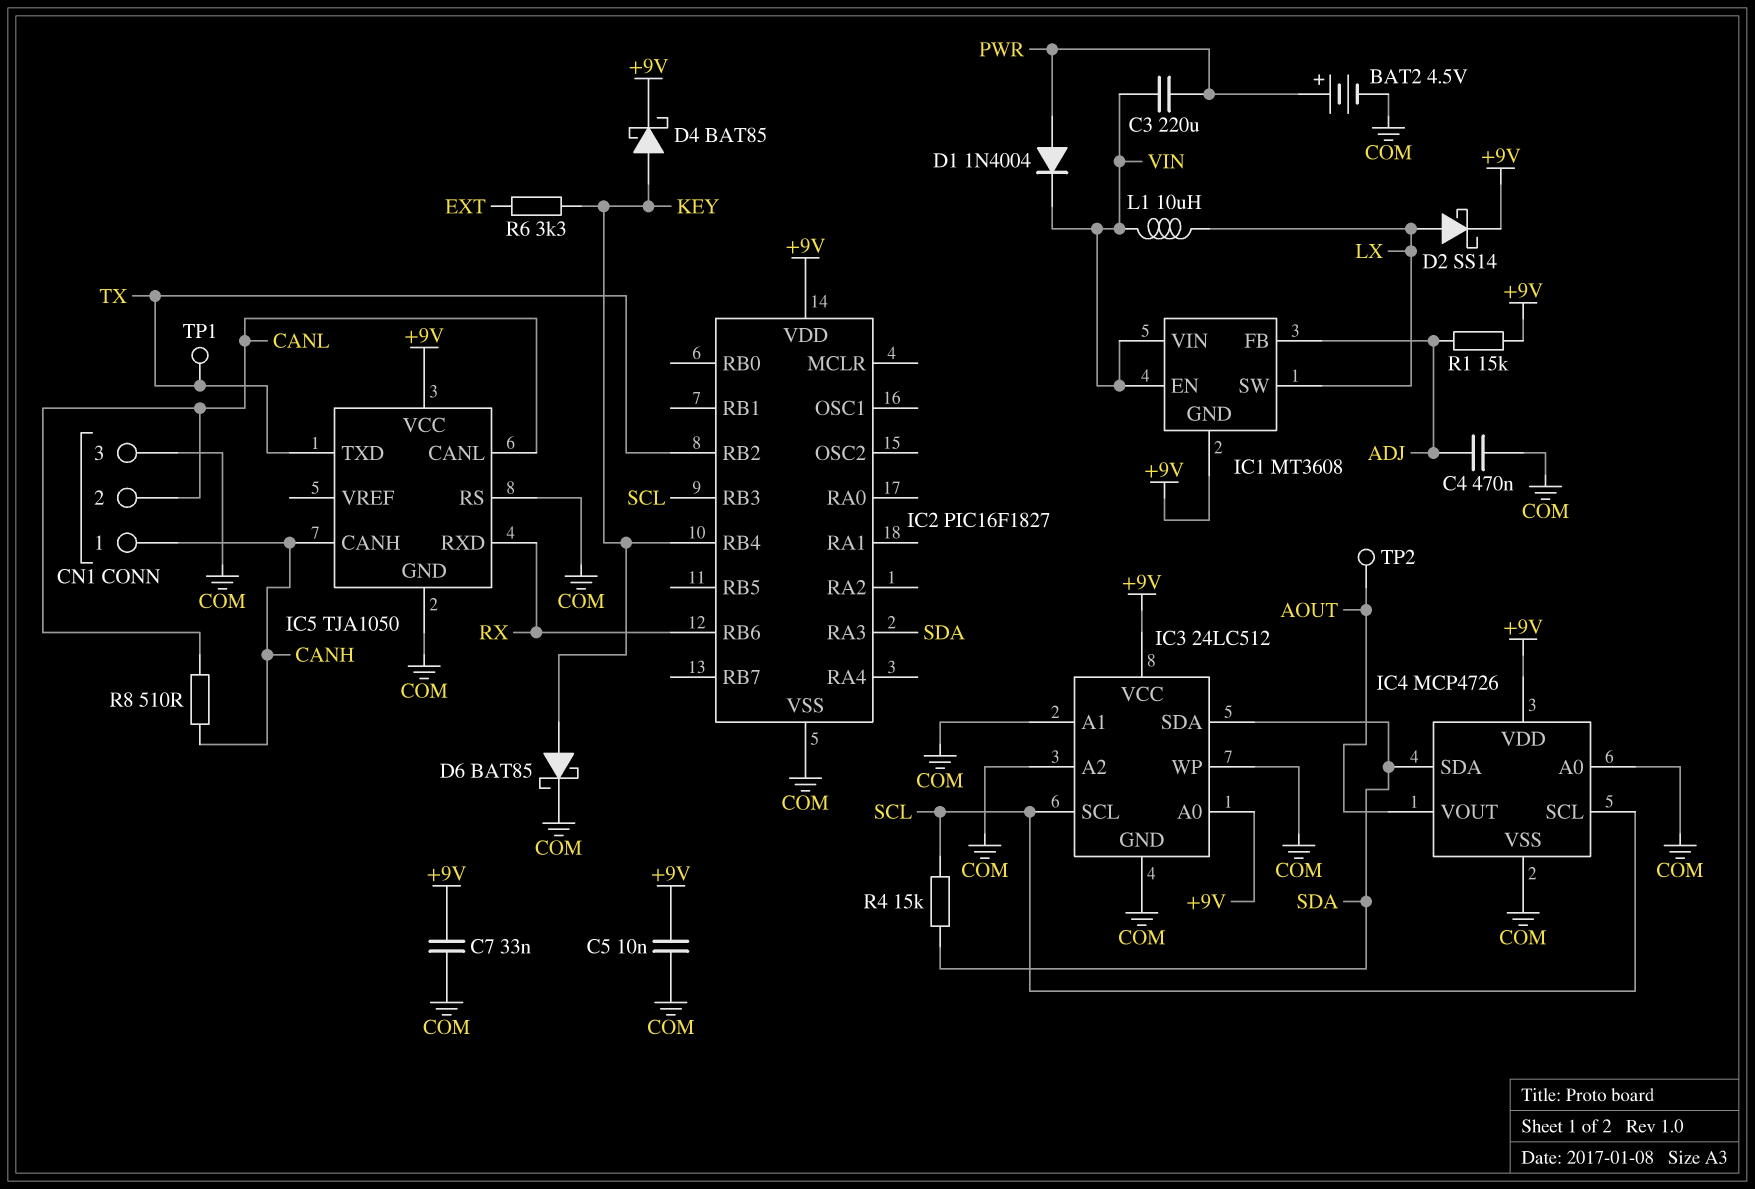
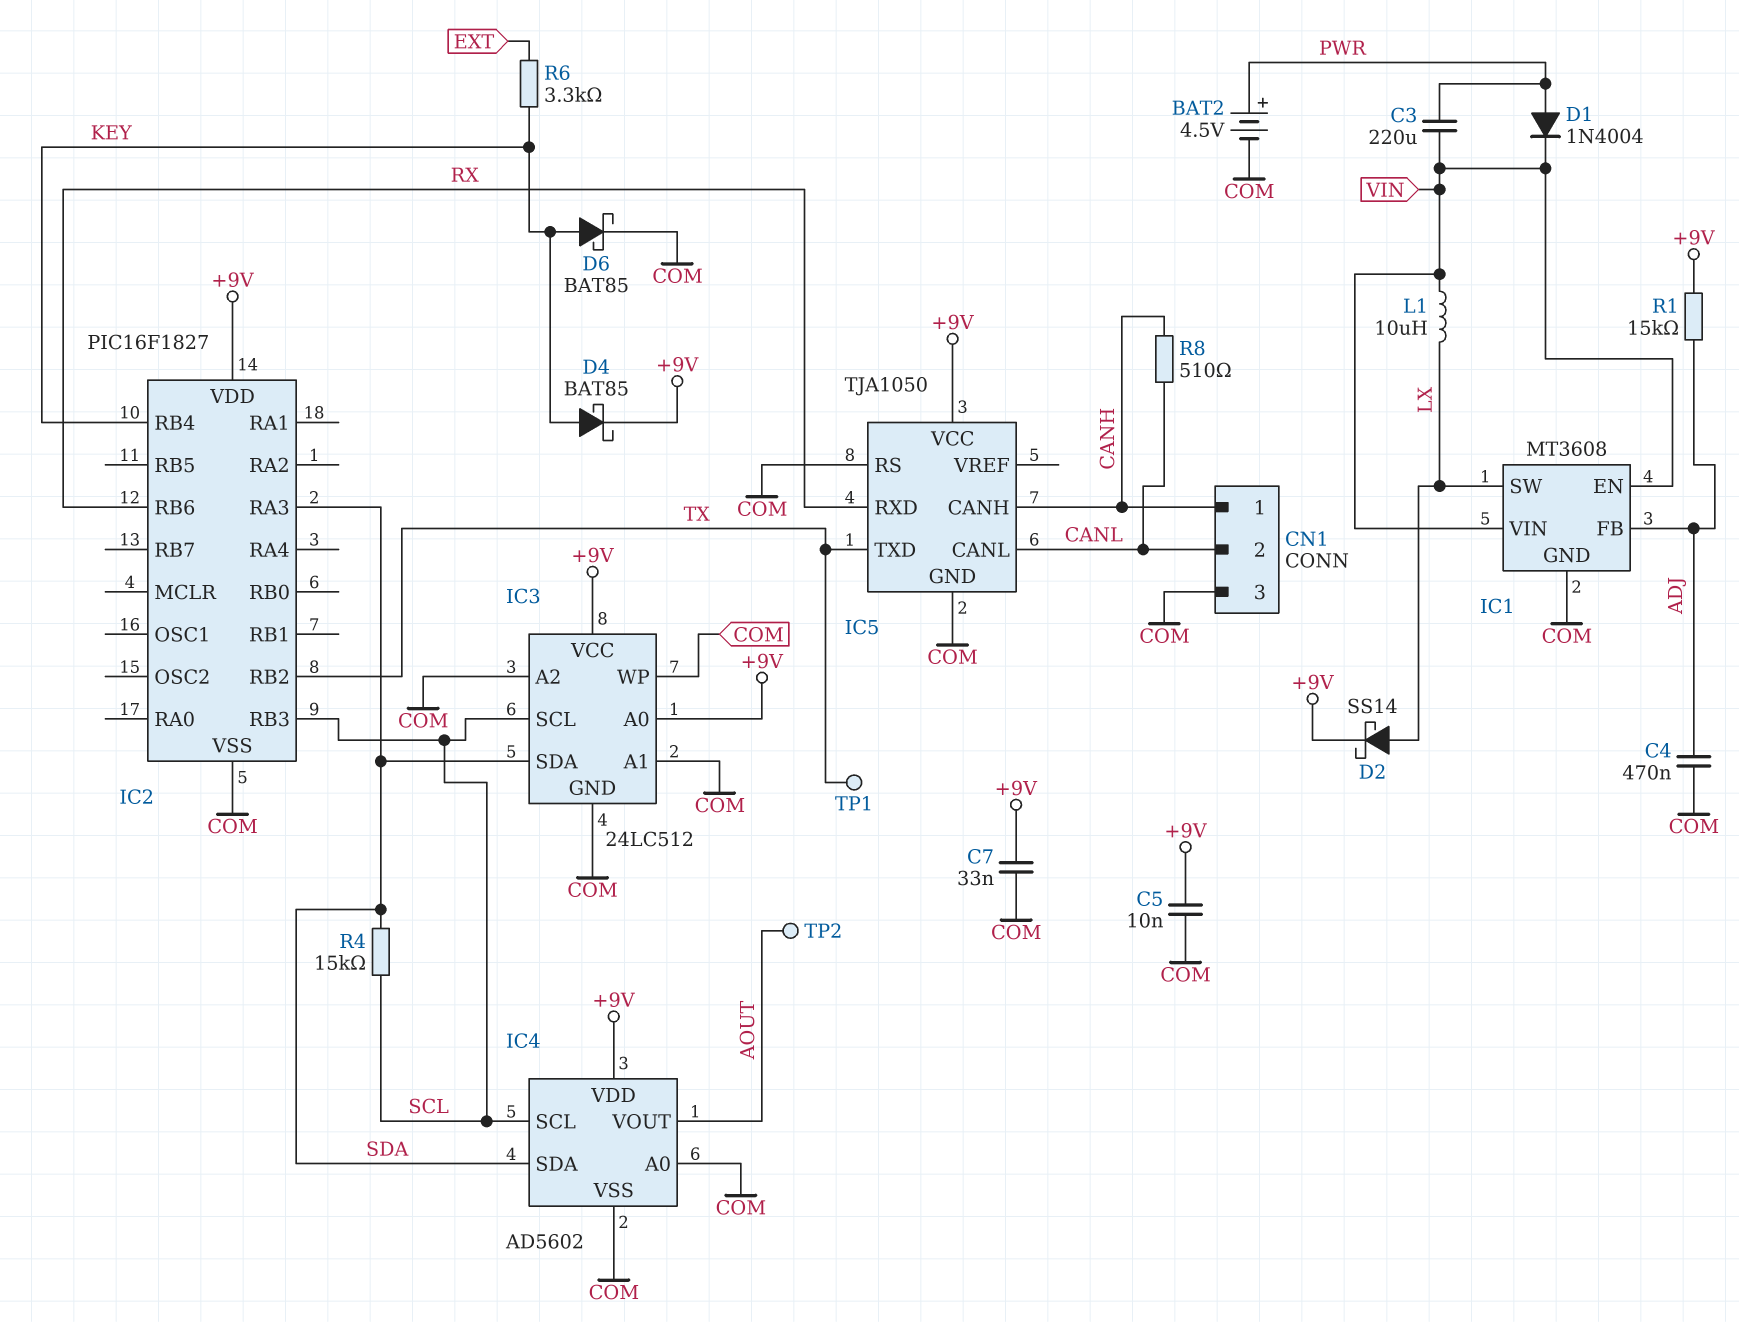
IC1 pin GND: +9V -> COM
IC4: MCP4726 -> AD5602

